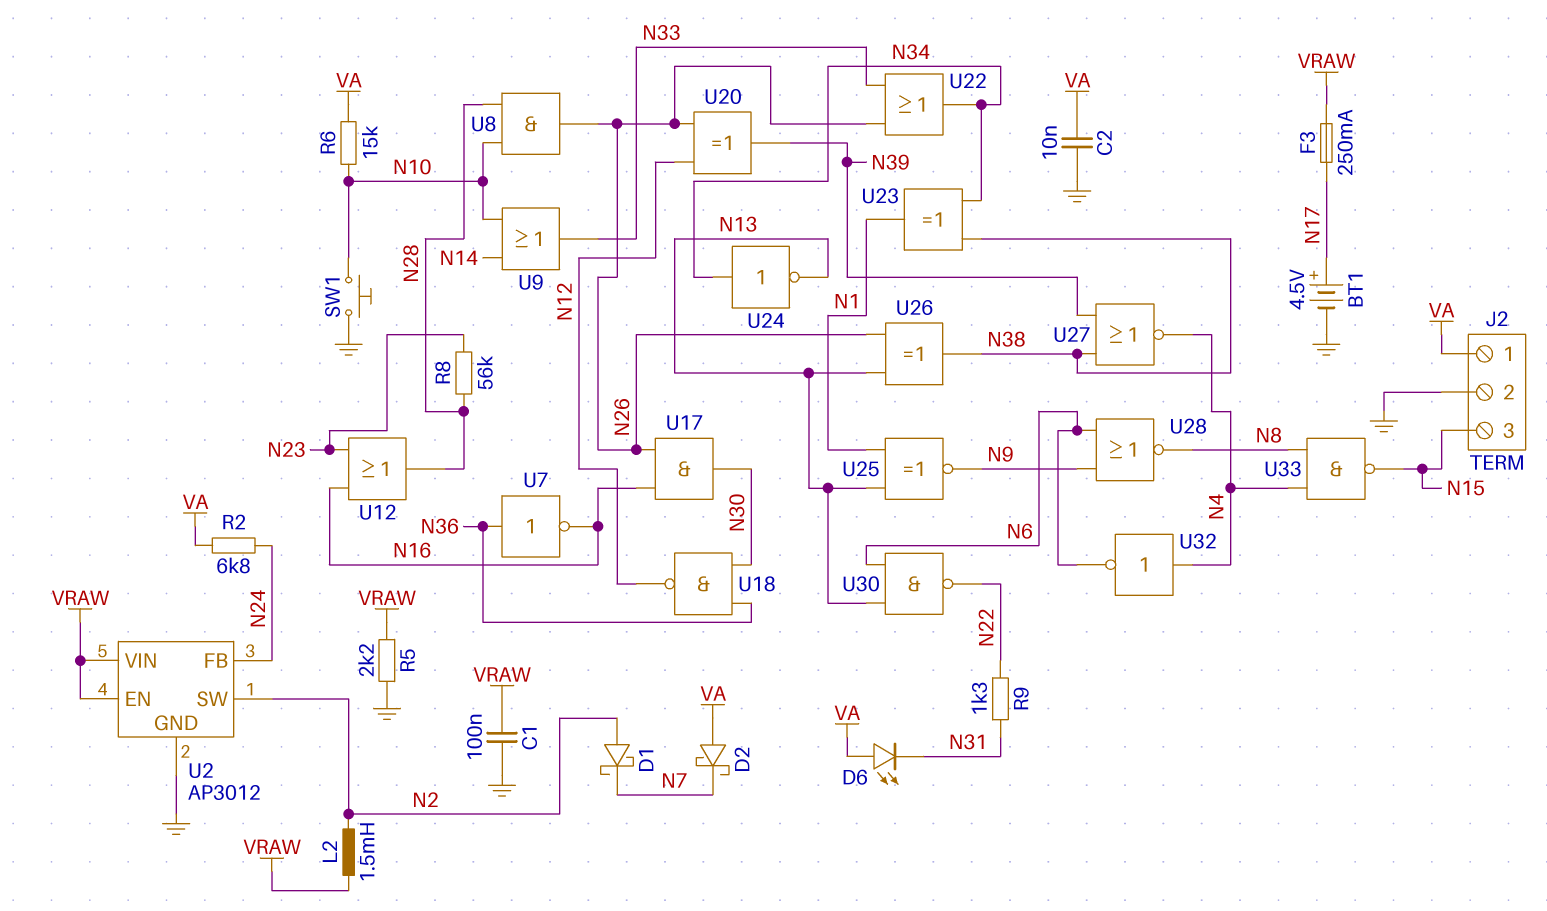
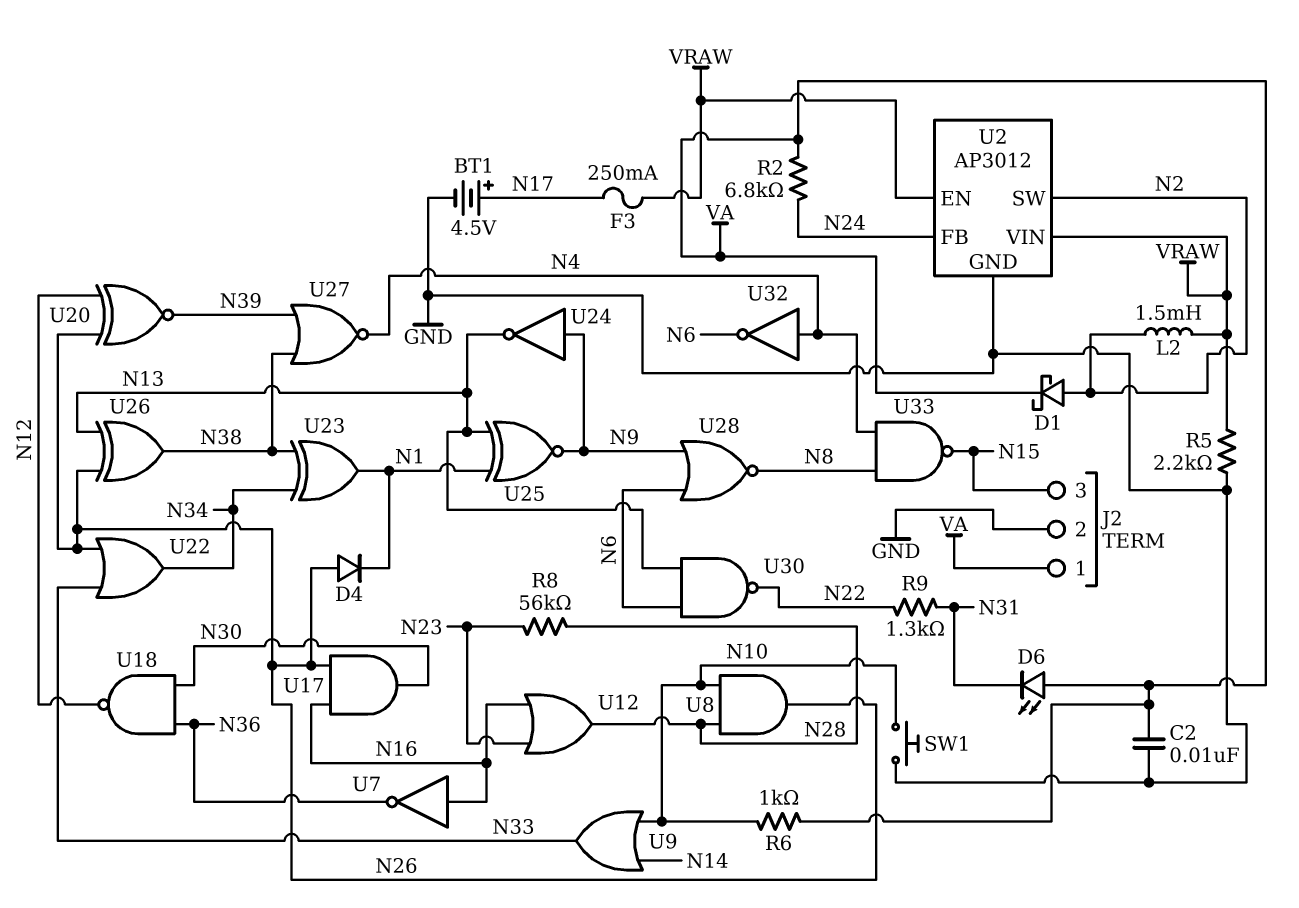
C1: 100nF (GND, VRAW) -> none
D1: schottky (A N2, K N7) -> schottky (A N2, K VA)
D2: schottky (A VA, K N7) -> none
D4: none -> diode (A N26, K N1)
R6: 15k (N10, VA) -> 1k (N10, VA)
U7: NOT (in N36, out N16) -> NOT (in N16, out N36)
U20: XOR (in N12, in N26, out N39) -> XNOR (in N12, in N26, out N39)
U24: NOT (in N34, out N13) -> NOT (in N9, out N13)

